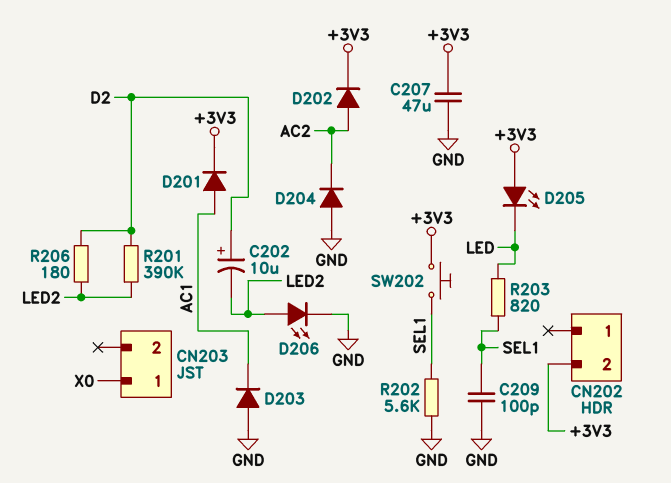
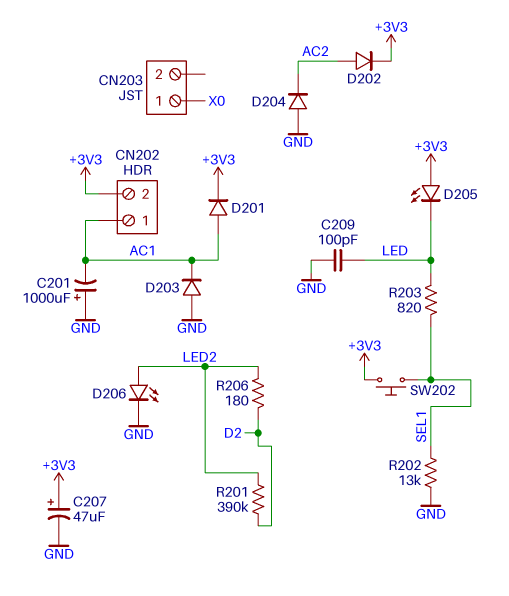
C201: none -> 1000uF (plus GND, minus AC1)
C202: 10uF (plus D2, minus LED2) -> none
C207: 47uF (+3V3, GND) -> 47uF (plus +3V3, minus GND)
C209: 100pF (GND, SEL1) -> 100pF (GND, LED)
CN202 pin 1: none -> AC1
R202: 5.6k (GND, SEL1) -> 13k (GND, SEL1)

